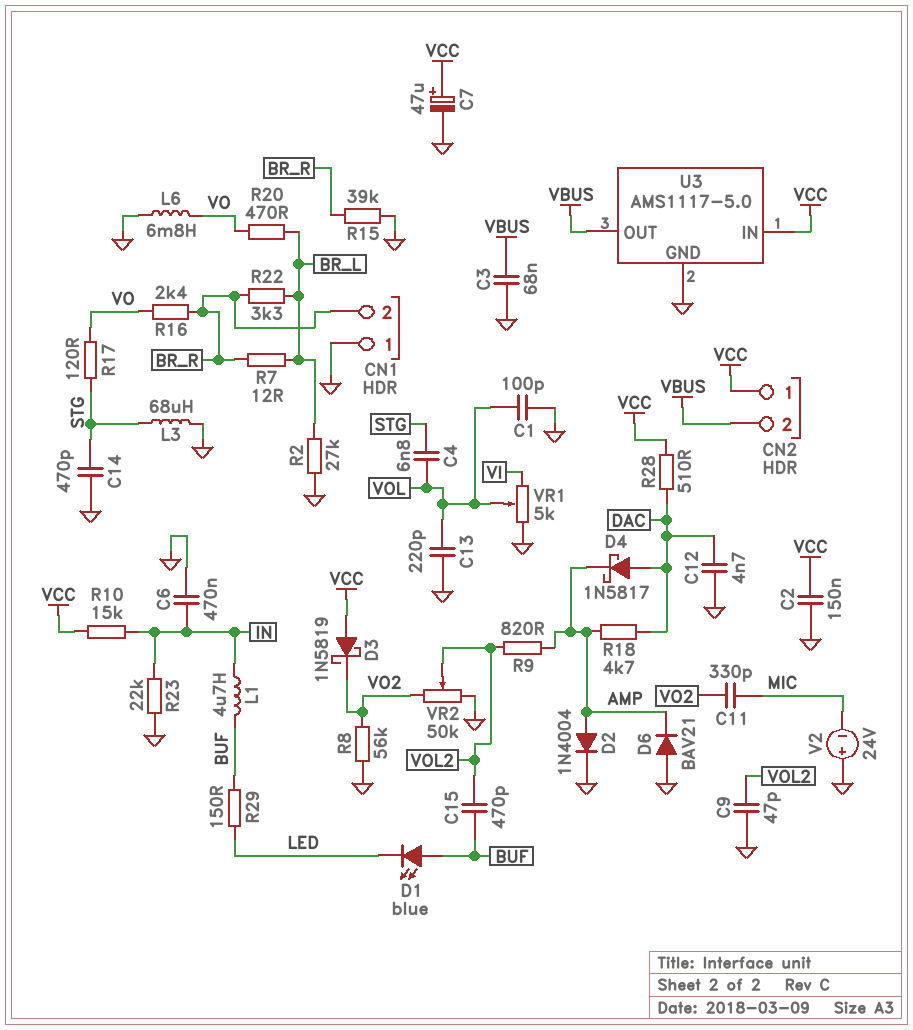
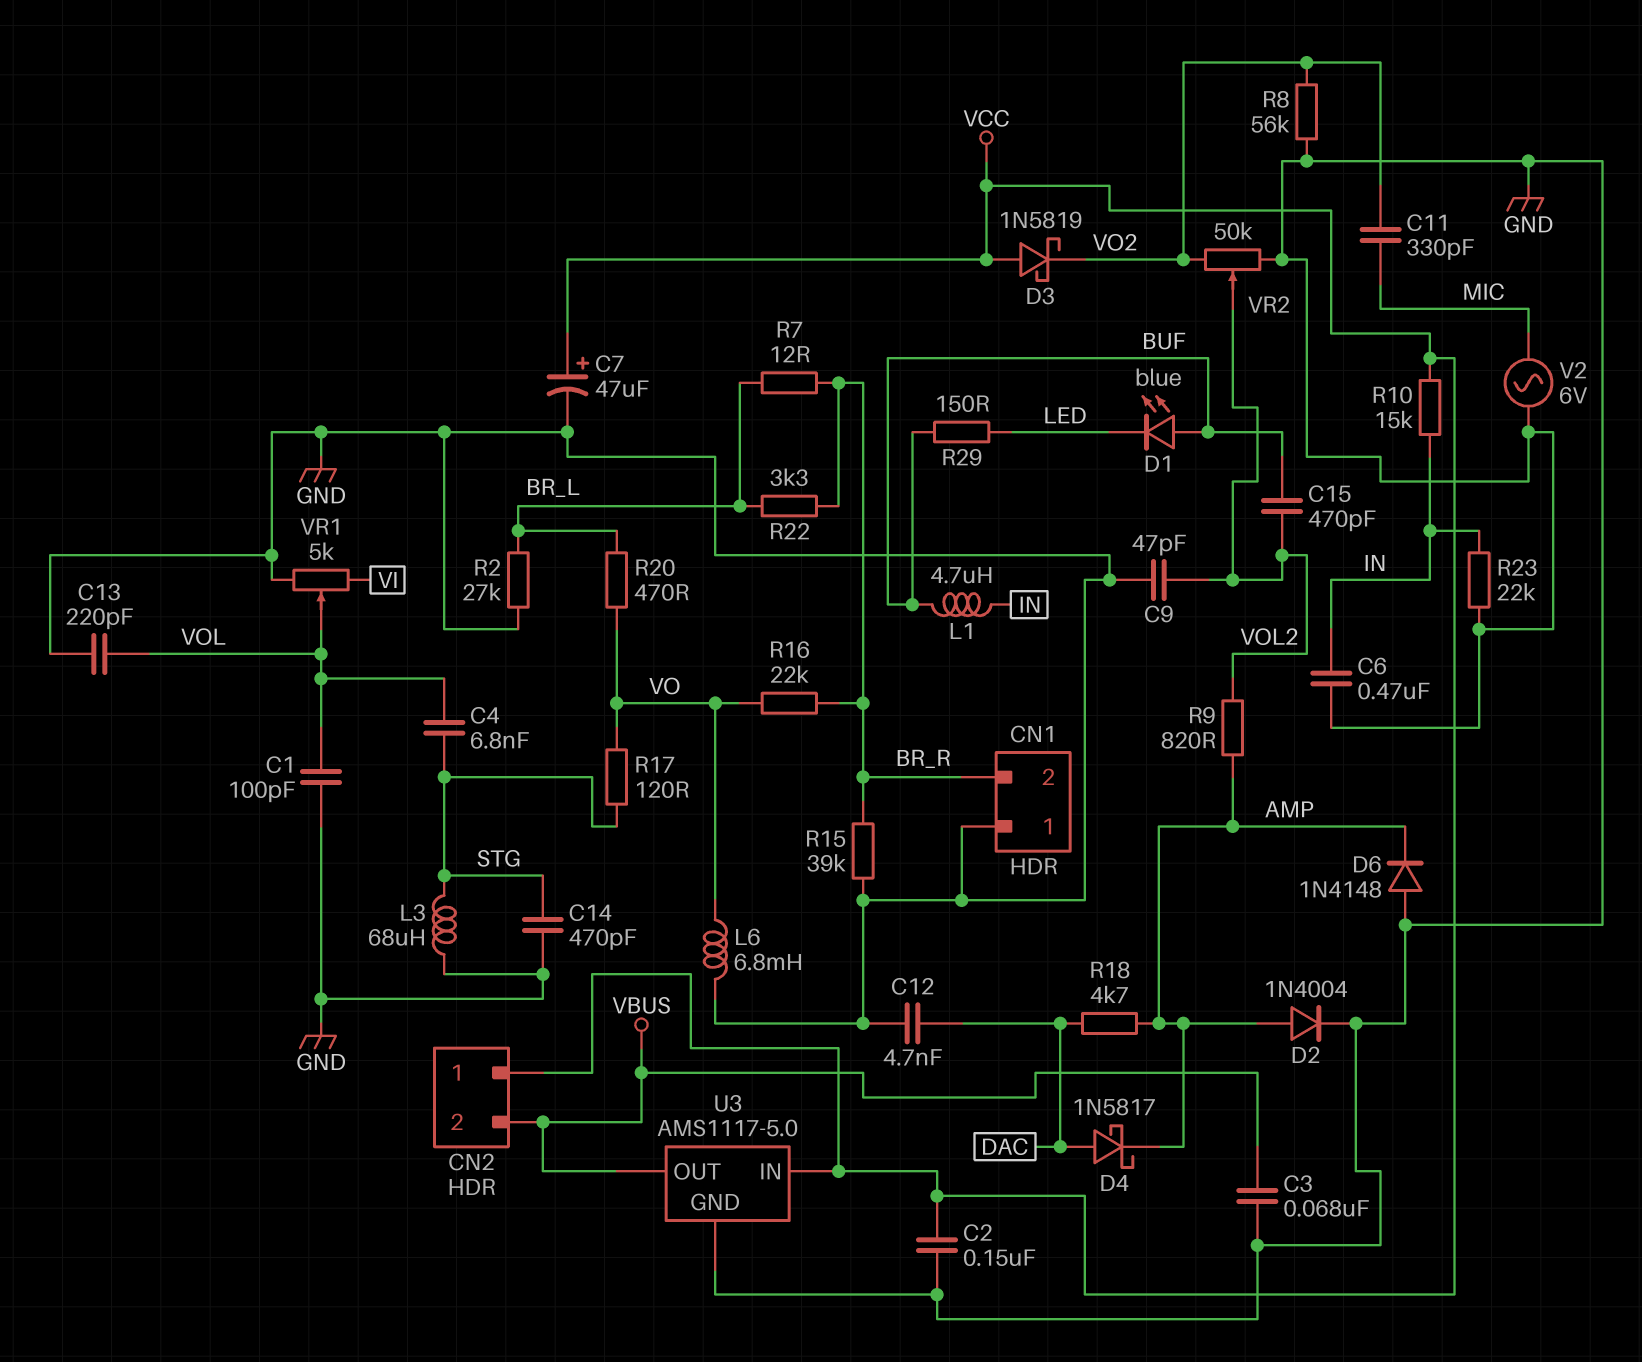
D6: diode BAV21 (A GND, K AMP) -> diode 1N4148 (A GND, K AMP)
R16: 2.4k (BR_R, VO) -> 22k (BR_R, VO)
R28: 510 (DAC, VCC) -> none
V2: 24V (plus GND, minus MIC) -> AC 6V (GND, MIC)

